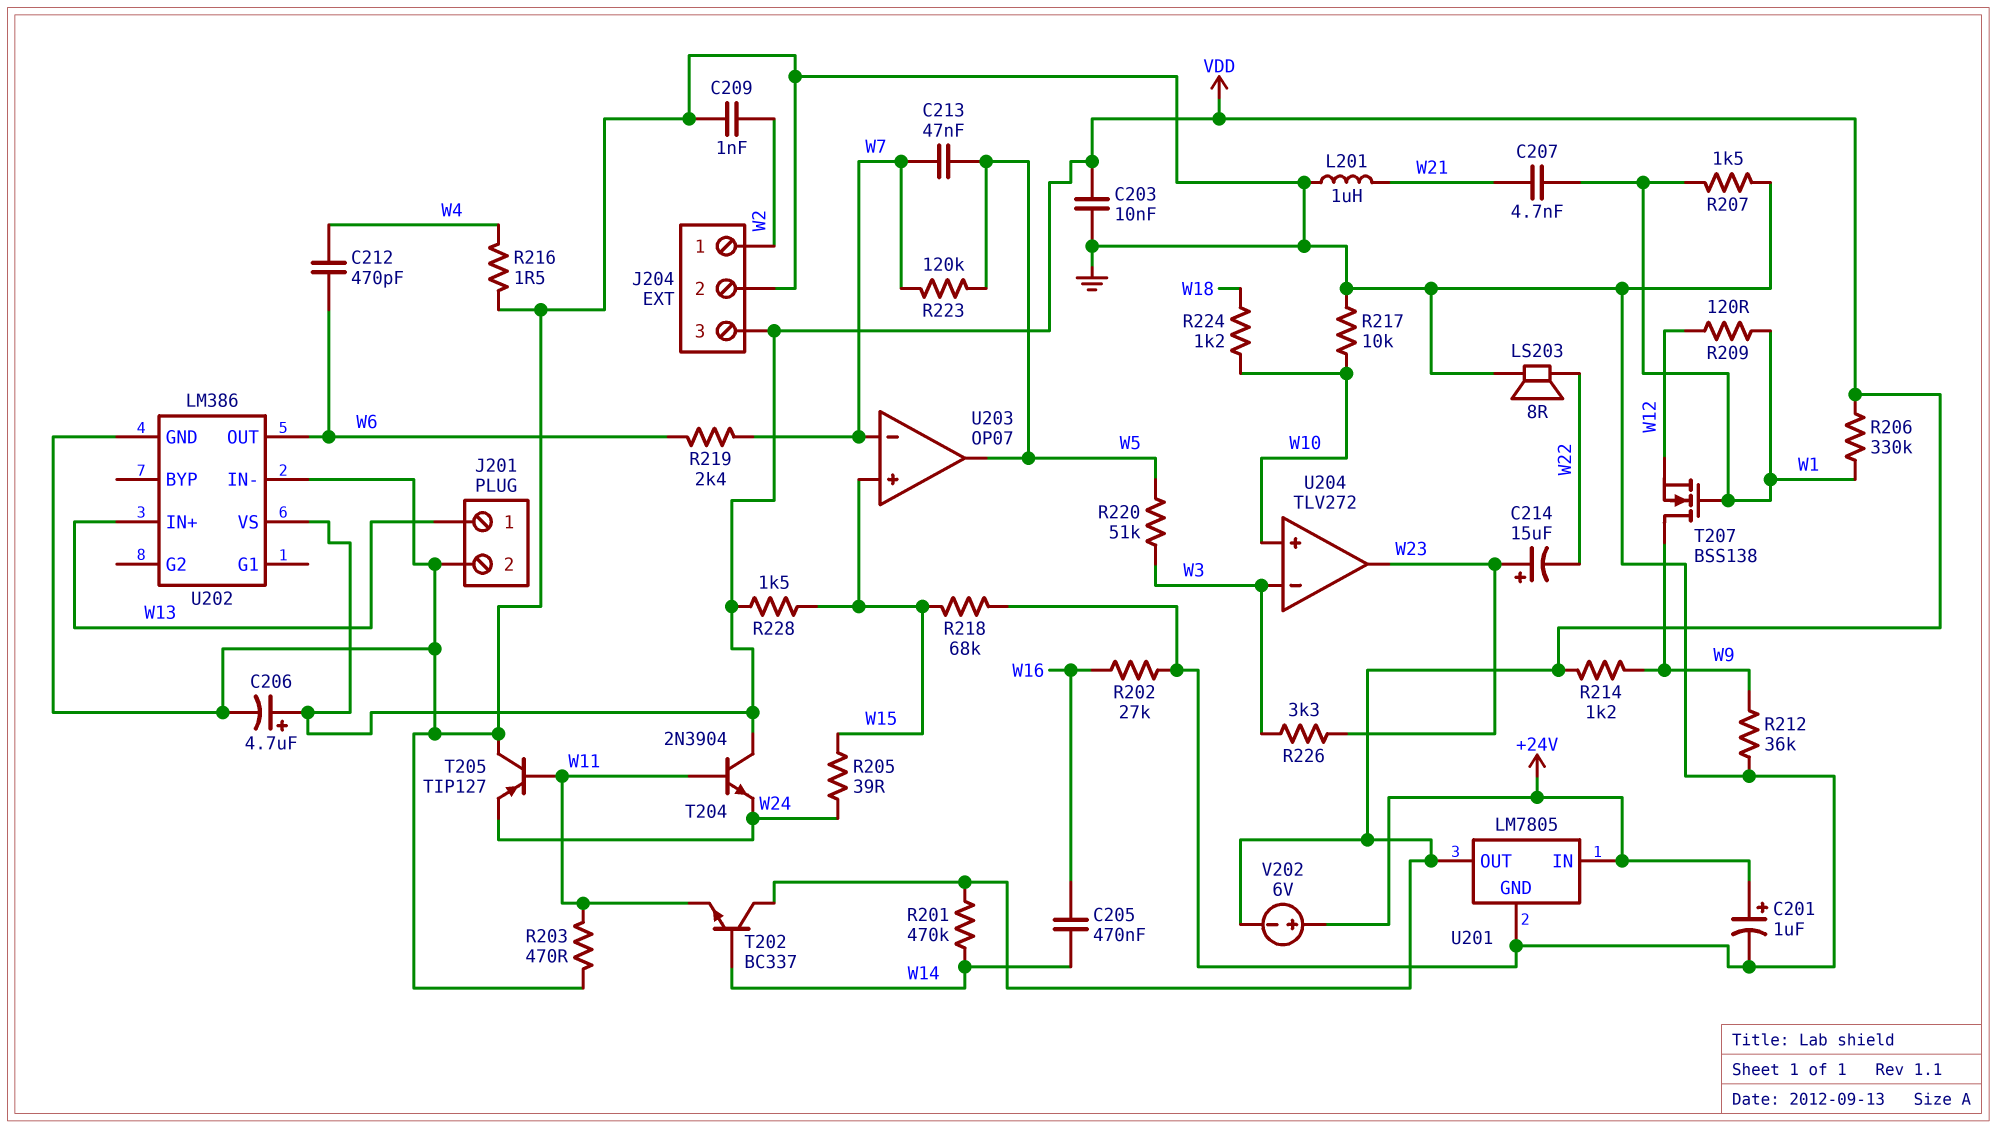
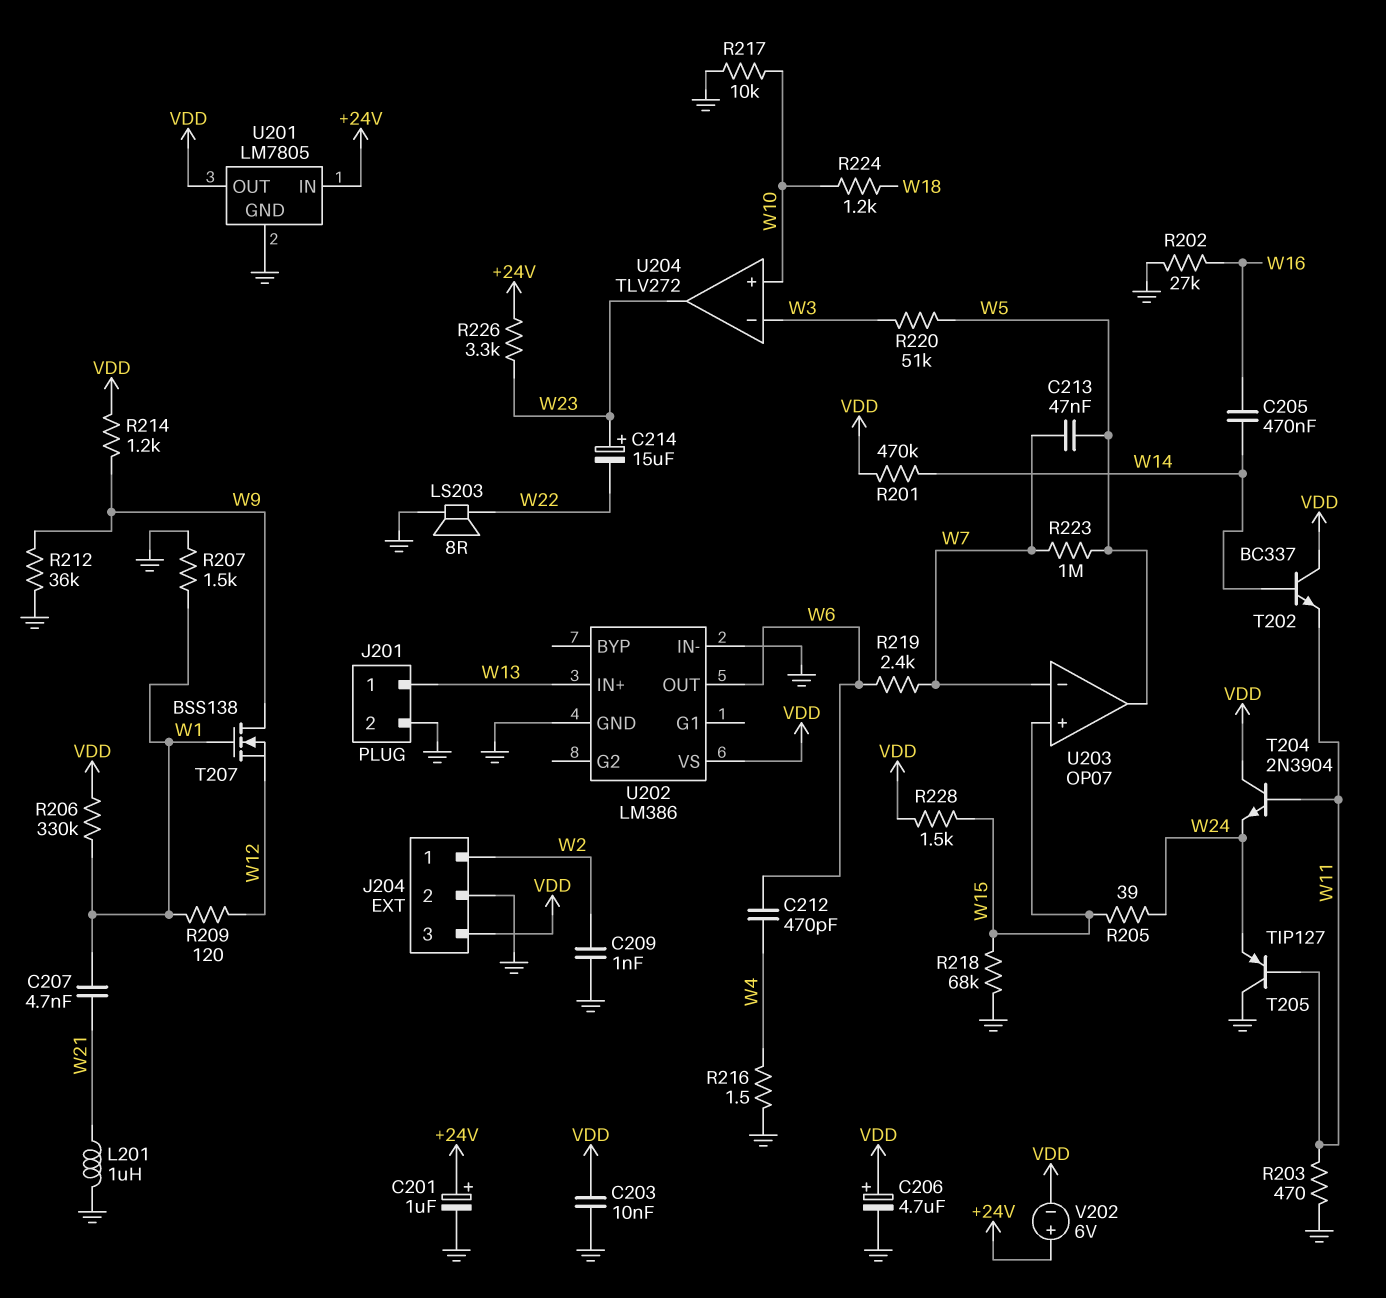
R223: 120k (W5, W7) -> 1M (W5, W7)
R226: 3.3k (W3, W23) -> 3.3k (+24V, W23)

